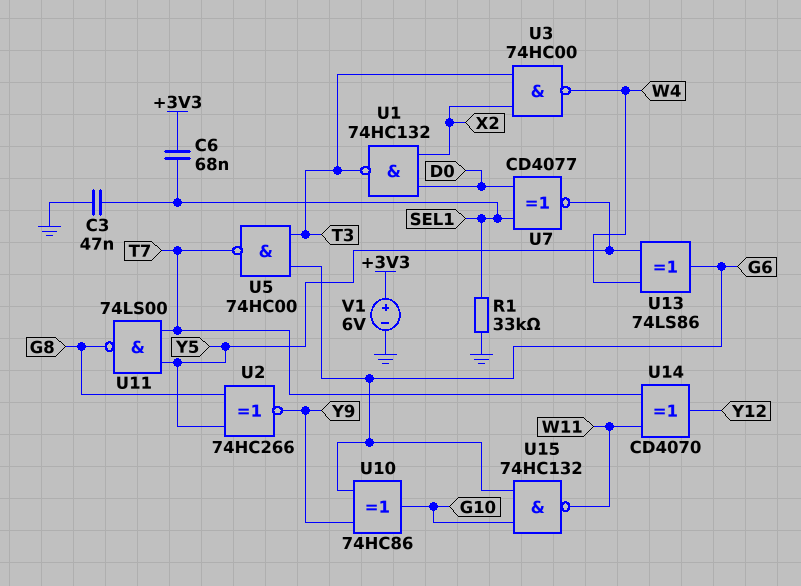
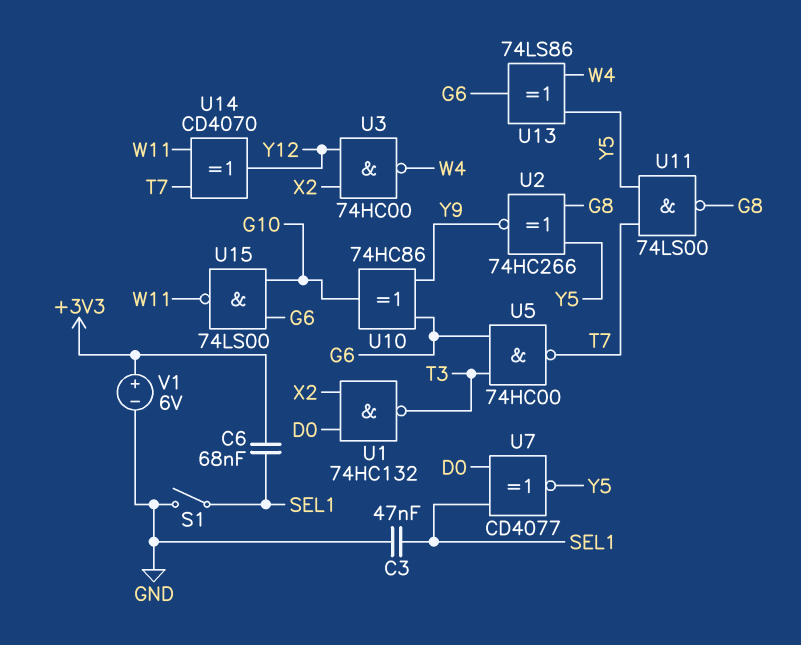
R1: 33k (GND, SEL1) -> none
S1: none -> switch (GND, SEL1)
U3: NAND 74HC00 (in T3, in X2, out W4) -> NAND 74HC00 (in X2, in Y12, out W4)
U15: NAND 74HC132 (in G6, in G10, out W11) -> NAND 74LS00 (in G6, in G10, out W11)

